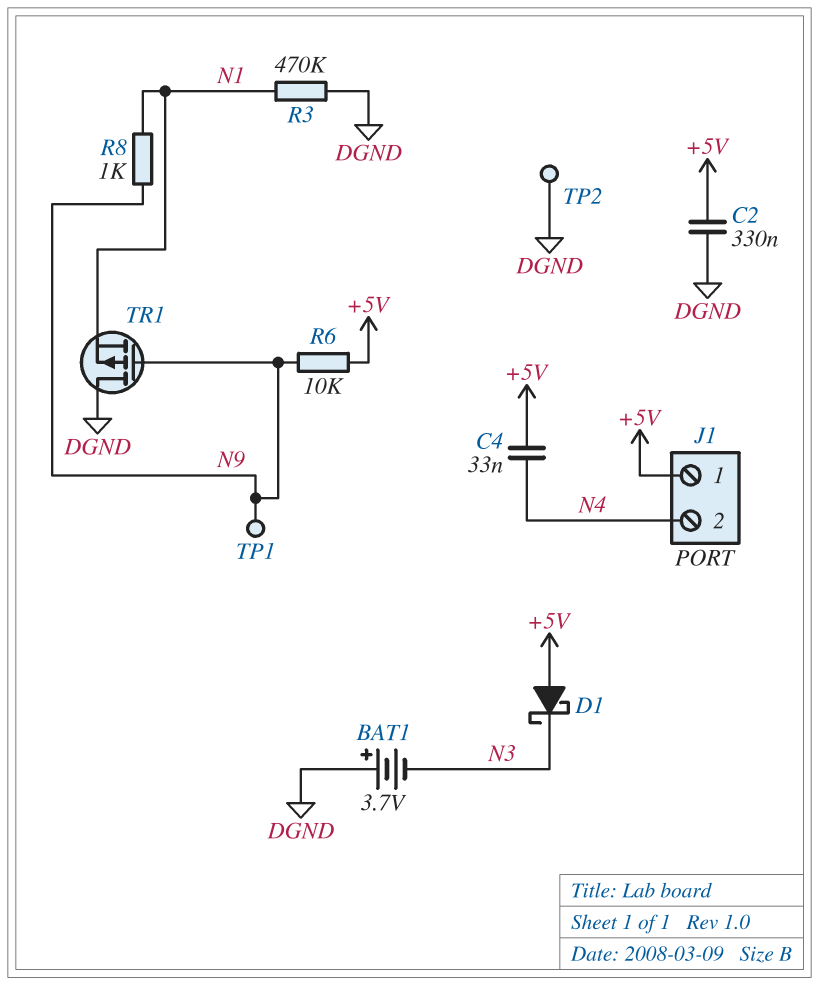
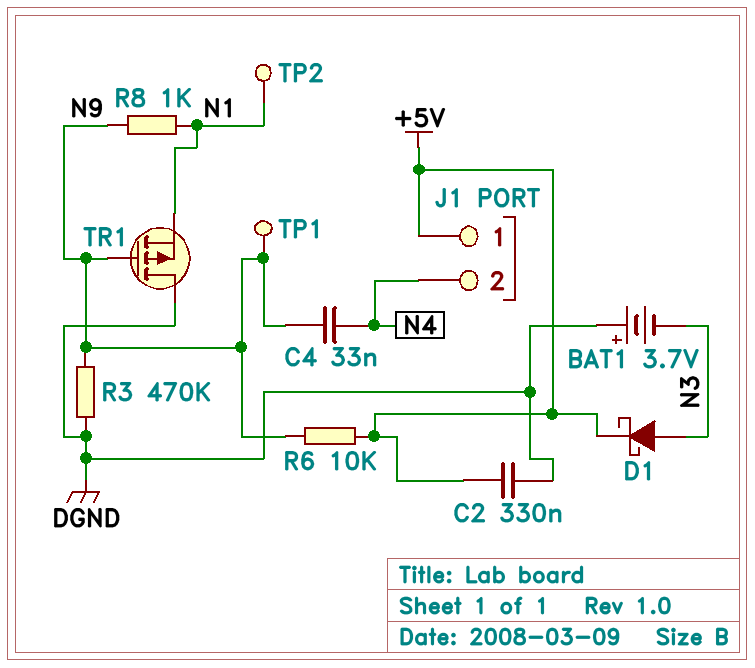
C4: 33nF (+5V, N4) -> 33nF (N4, N9)
D1: schottky (A +5V, K N3) -> schottky (A N3, K +5V)
R3: 470k (DGND, N1) -> 470k (DGND, N9)
TP2: test point (DGND) -> test point (N1)

